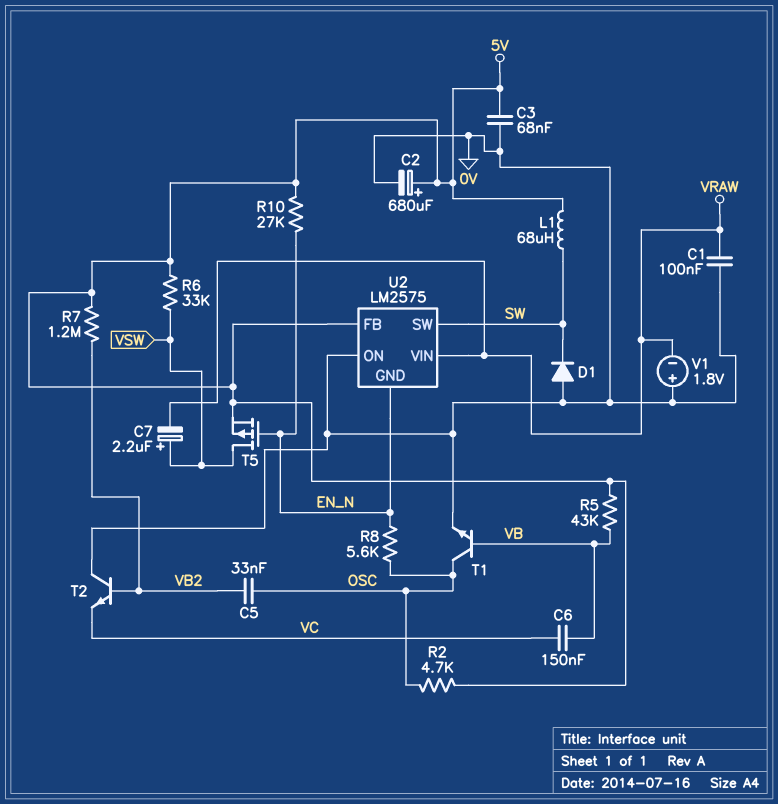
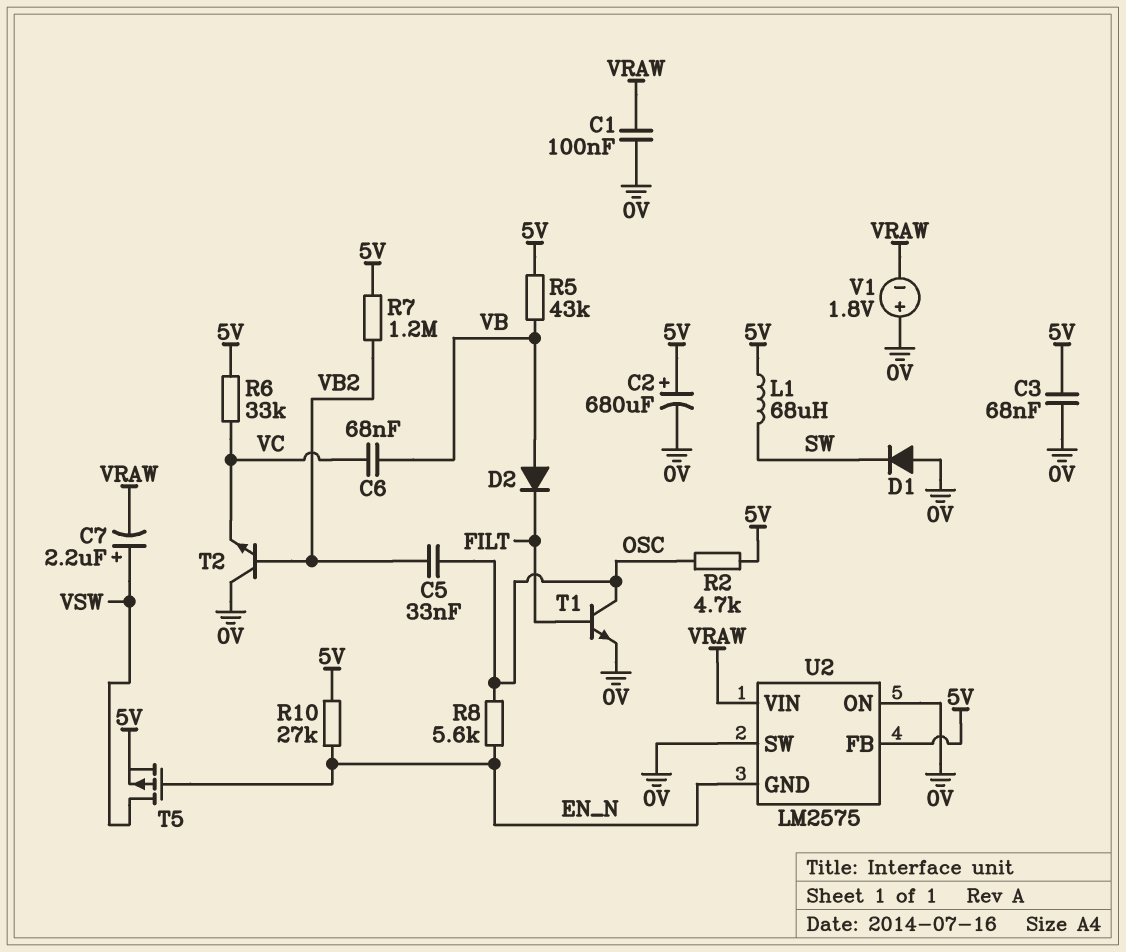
C6: 150nF (VB, VC) -> 68nF (VB, VC)
D2: none -> diode (A VB, K FILT)
R6: 33k (5V, VSW) -> 33k (5V, VC)
T1: NPN (B VB, C OSC, E 0V) -> NPN (B FILT, C OSC, E 0V)
U2 pin SW: SW -> 0V

